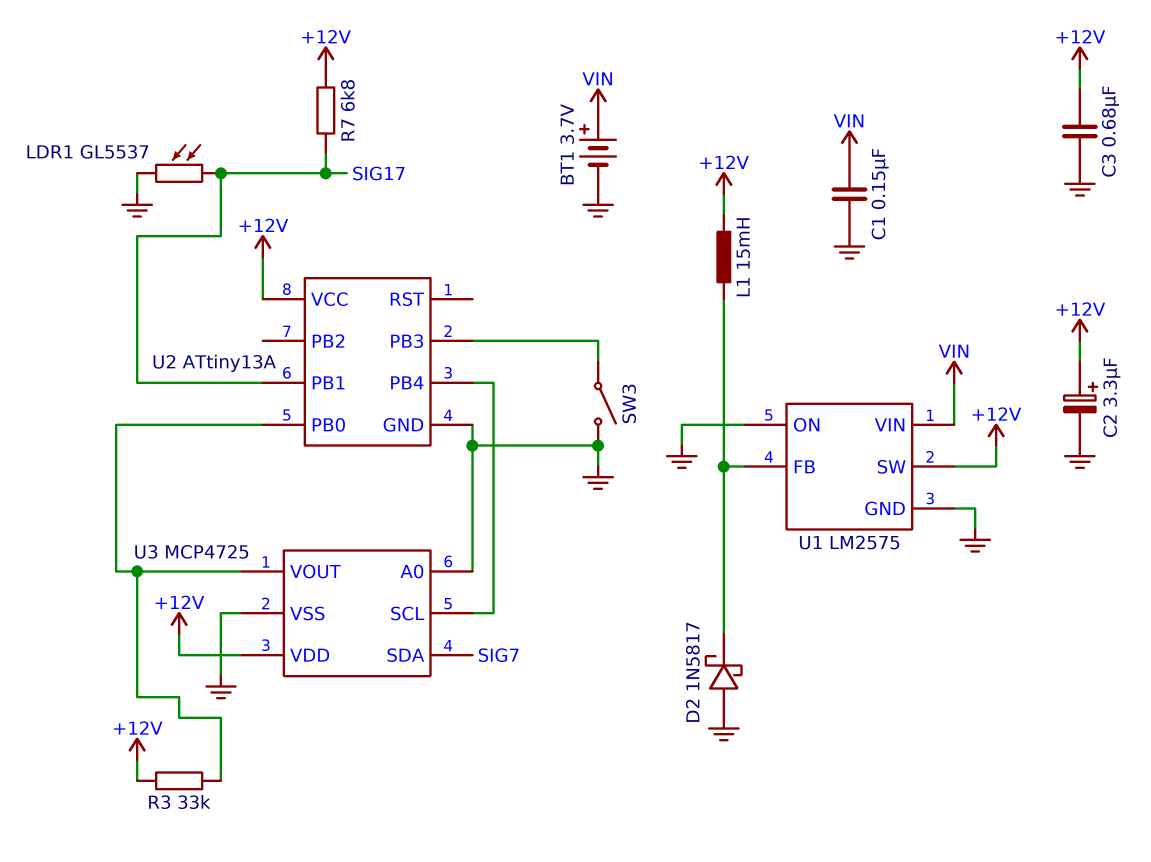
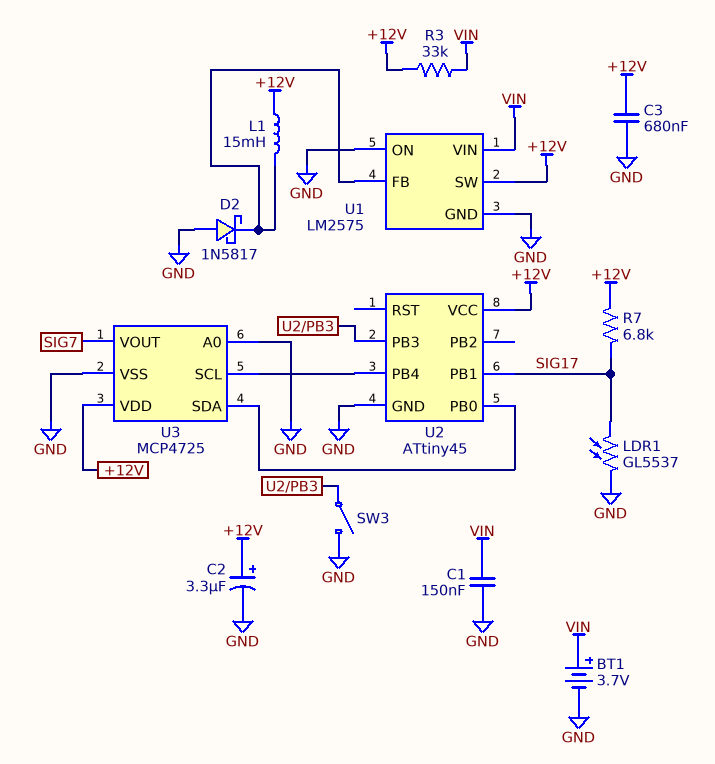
R3: 33k (+12V, U2/PB0) -> 33k (+12V, VIN)
U2: ATtiny13A -> ATtiny45
U3 pin SDA: SIG7 -> U2/PB0
U3 pin VOUT: U2/PB0 -> SIG7

